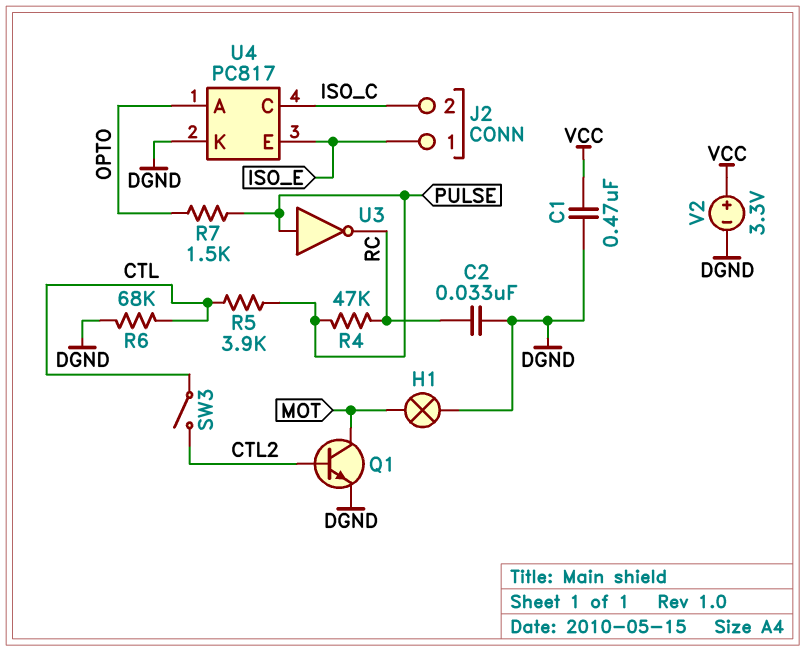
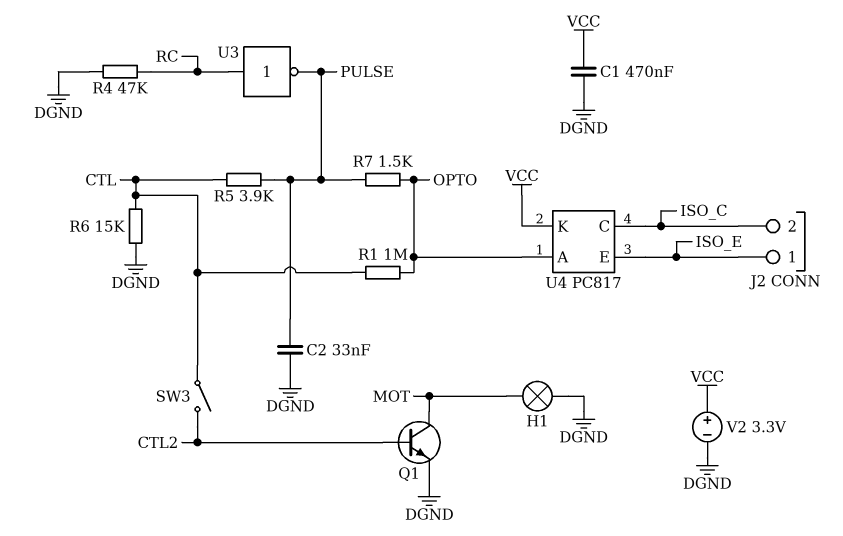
C2: 33nF (DGND, RC) -> 33nF (DGND, PULSE)
R1: none -> 1M (CTL, OPTO)
R4: 47k (PULSE, RC) -> 47k (DGND, RC)
R6: 68k (CTL, DGND) -> 15k (CTL, DGND)
U3: NOT (in PULSE, out RC) -> NOT (in RC, out PULSE)
U4 pin K: DGND -> VCC

